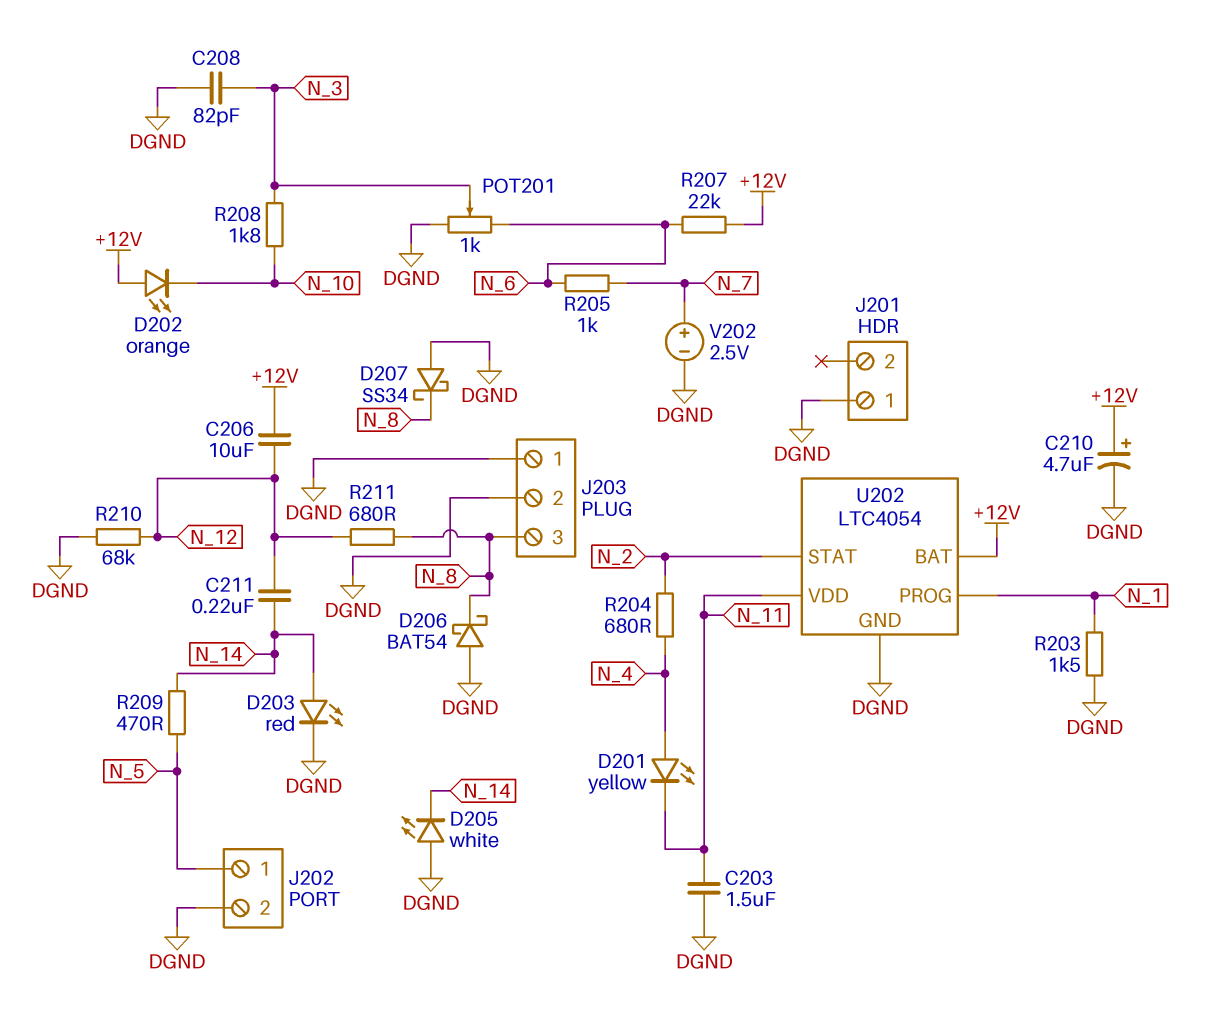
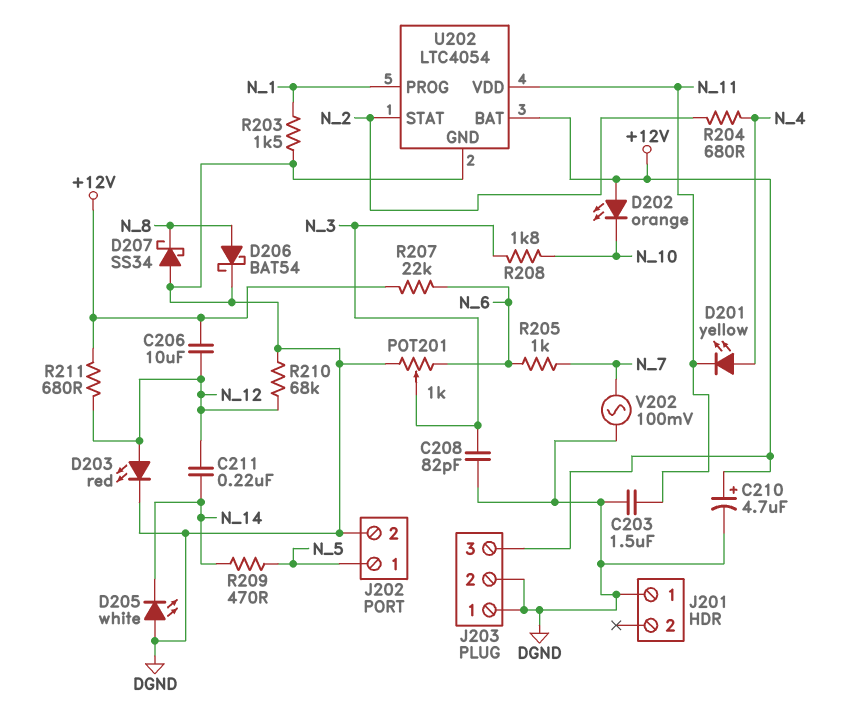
D203: LED red (A N_14, K DGND) -> LED red (A N_12, K DGND)
D206: schottky BAT54 (A DGND, K N_8) -> schottky BAT54 (A N_8, K DGND)
J203 pin 3: N_8 -> +12V
R211: 680 (N_8, N_12) -> 680 (+12V, N_12)
V202: 2.5V (plus N_7, minus DGND) -> AC 100mV (DGND, N_7)

